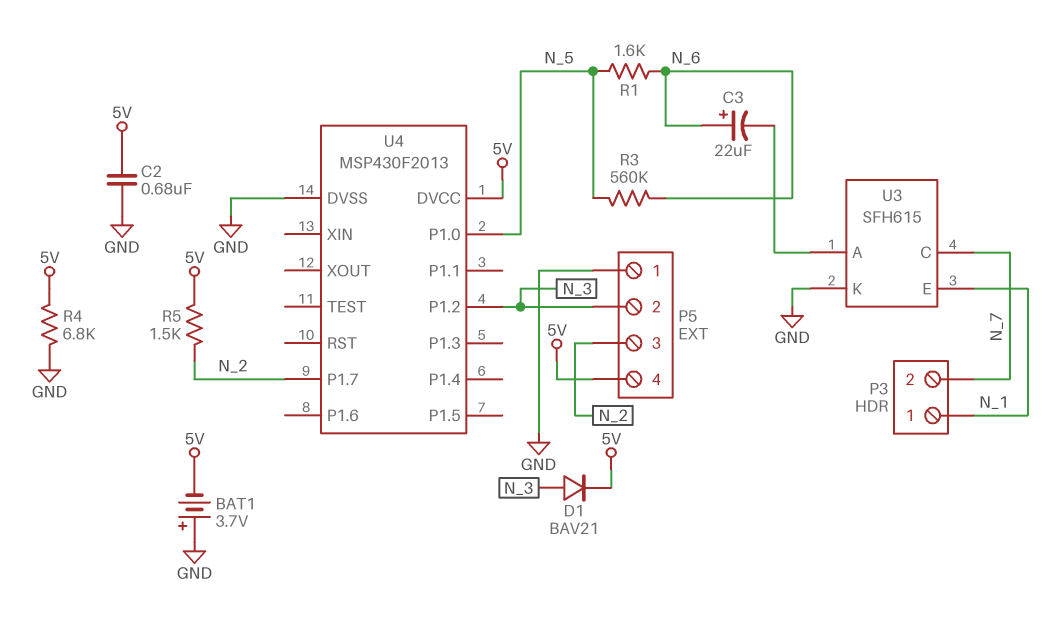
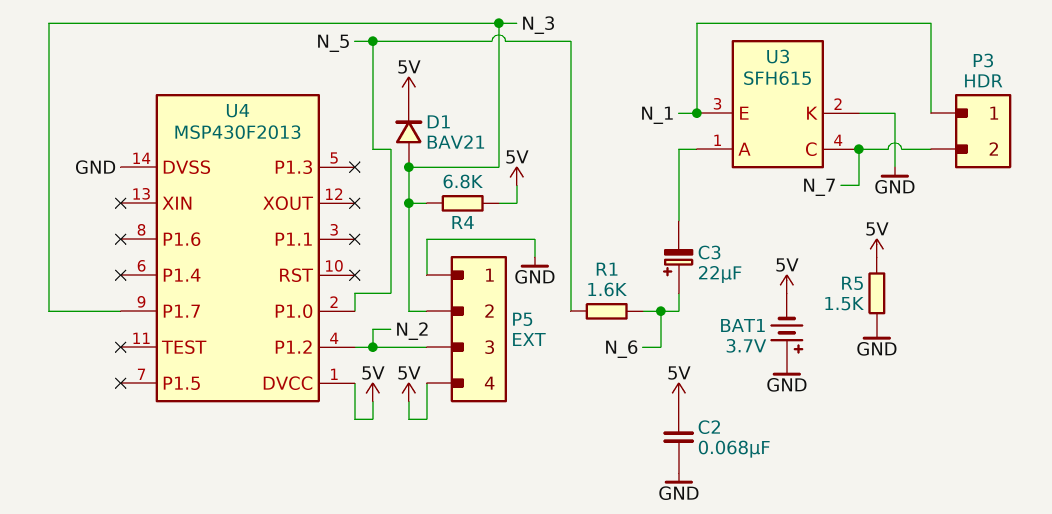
C2: 680nF (5V, GND) -> 68nF (5V, GND)
R3: 560k (N_5, N_6) -> none
R4: 6.8k (5V, GND) -> 6.8k (5V, N_3)
R5: 1.5k (5V, N_2) -> 1.5k (5V, GND)
U4 pin P1.2: N_3 -> N_2
U4 pin P1.7: N_2 -> N_3

